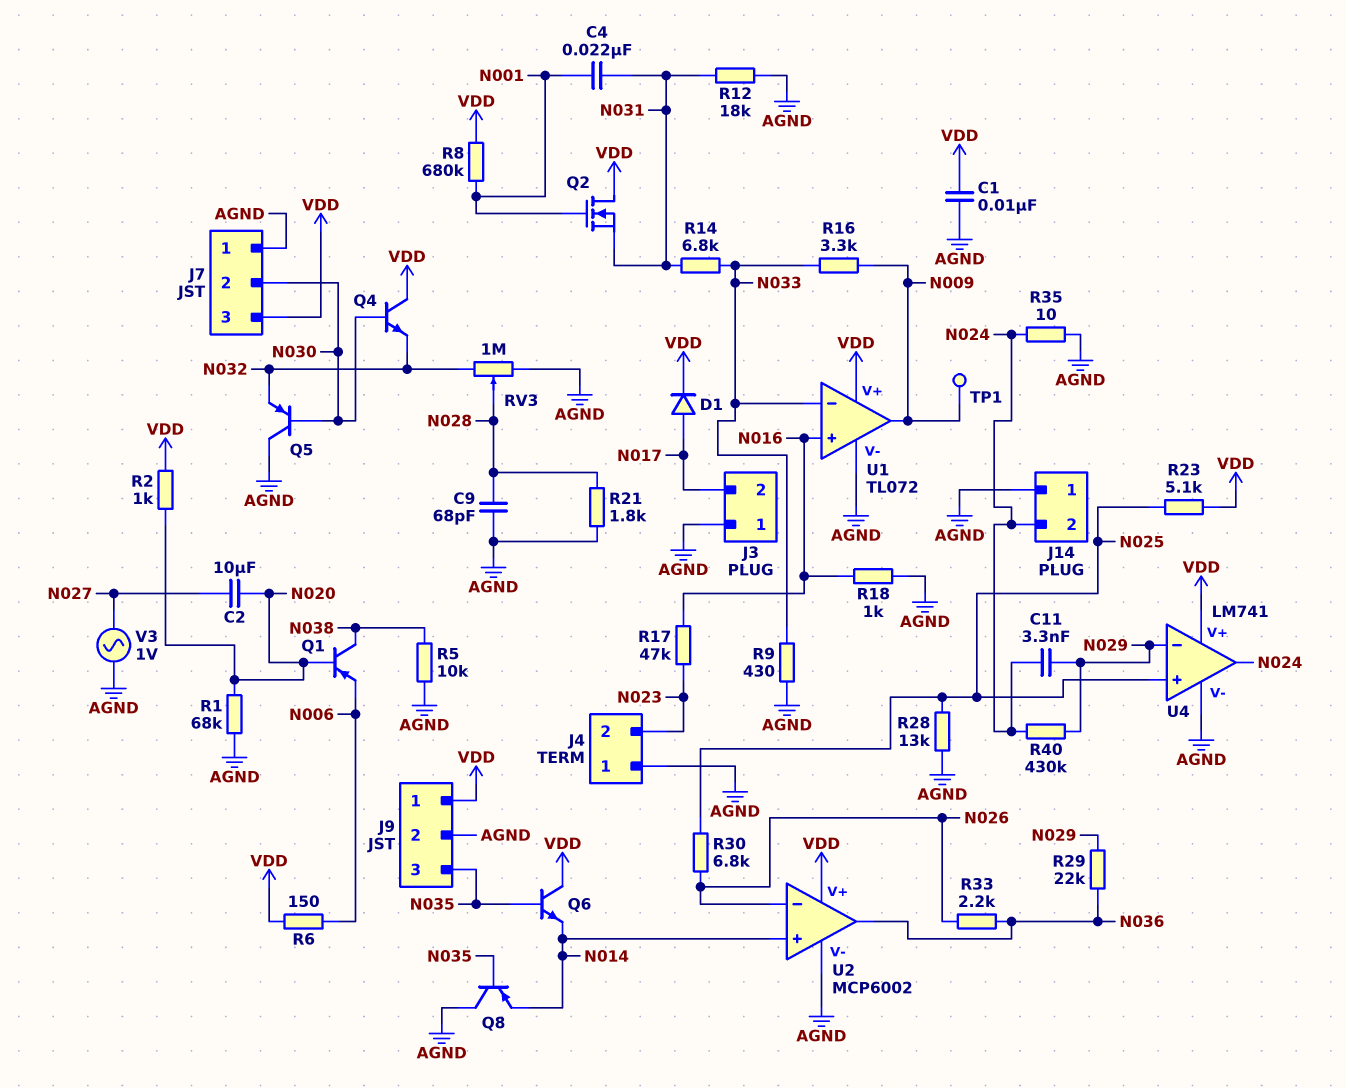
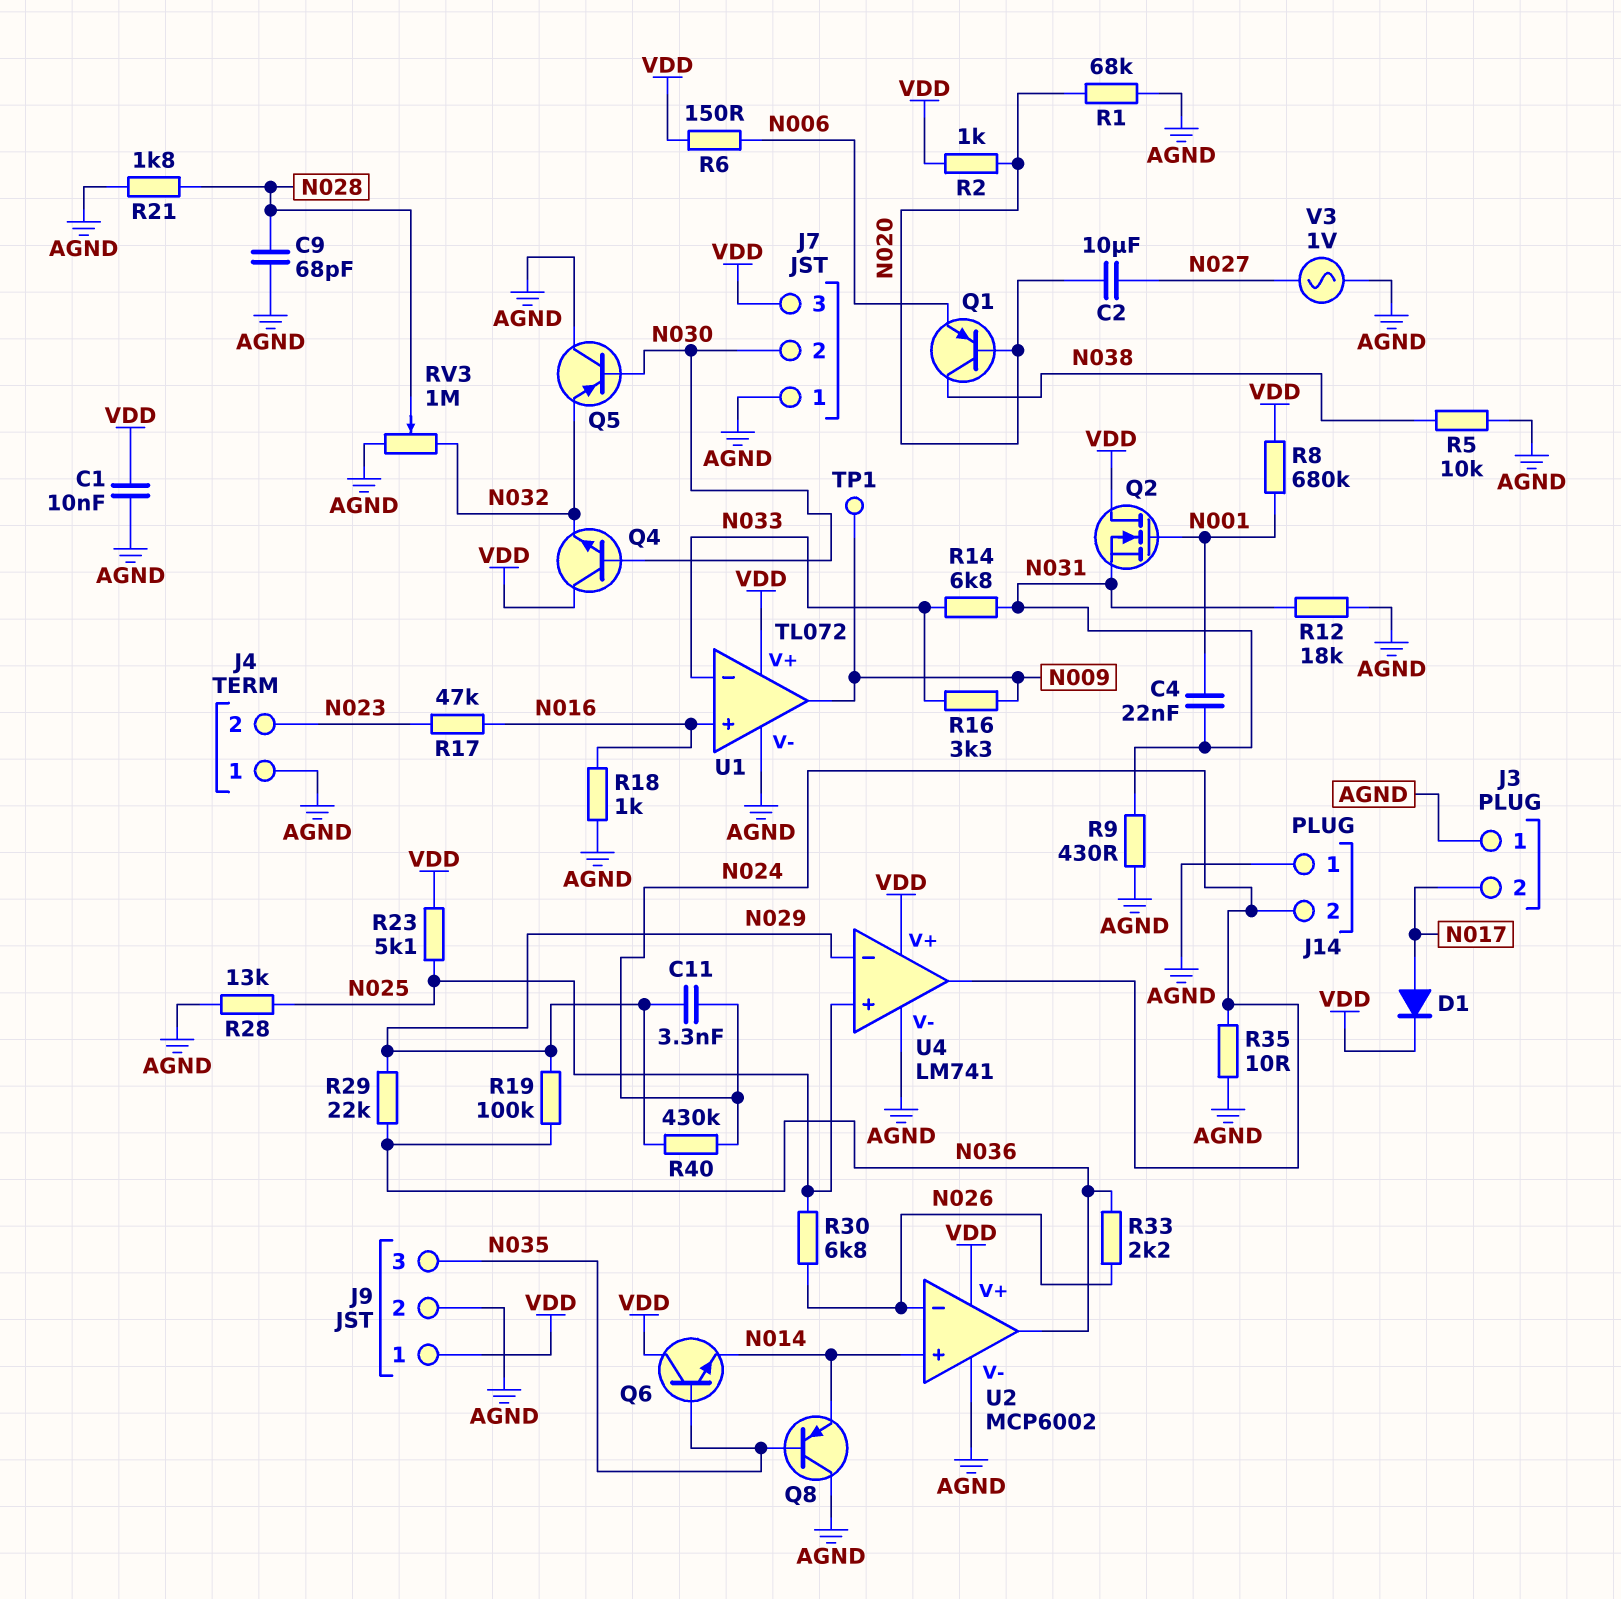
R9: 430 (AGND, N033) -> 430 (AGND, N031)
R19: none -> 100k (N029, N036)

